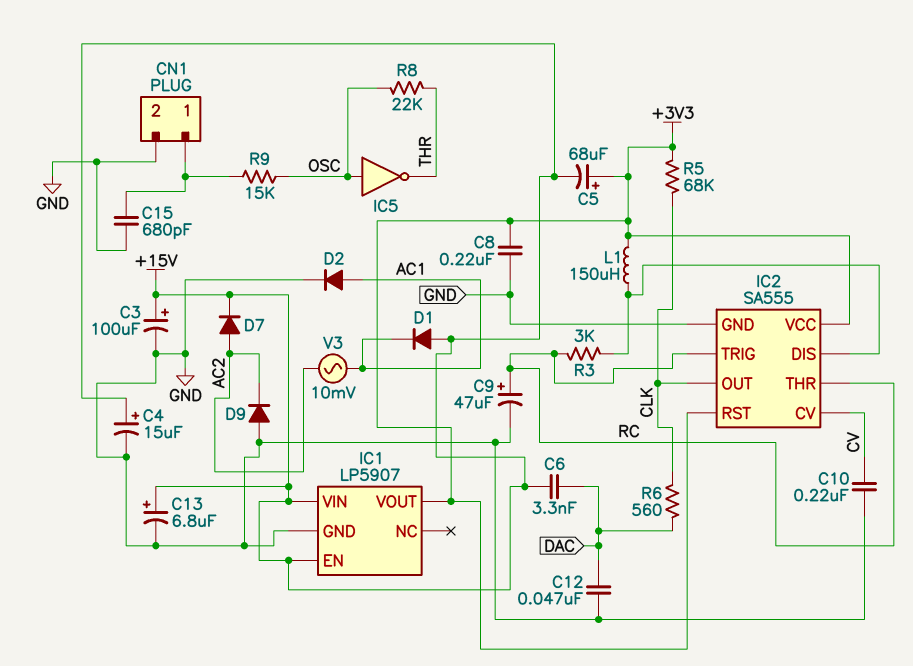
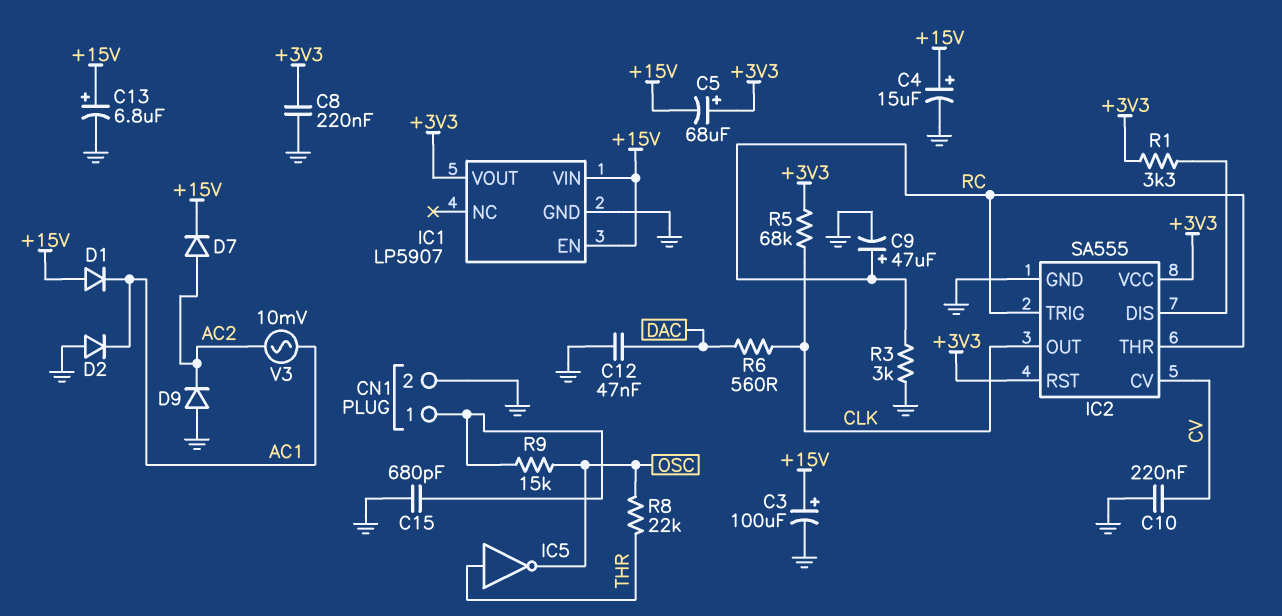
C6: 3.3nF (+15V, DAC) -> none
D2: diode (A AC1, K GND) -> diode (A GND, K AC1)
IC5: NOT (in OSC, out THR) -> NOT (in THR, out OSC)
L1: 150uH (+3V3, IC2/DIS) -> none
R1: none -> 3.3k (+3V3, IC2/DIS)
R3: 3k (IC2/DIS, RC) -> 3k (GND, RC)

